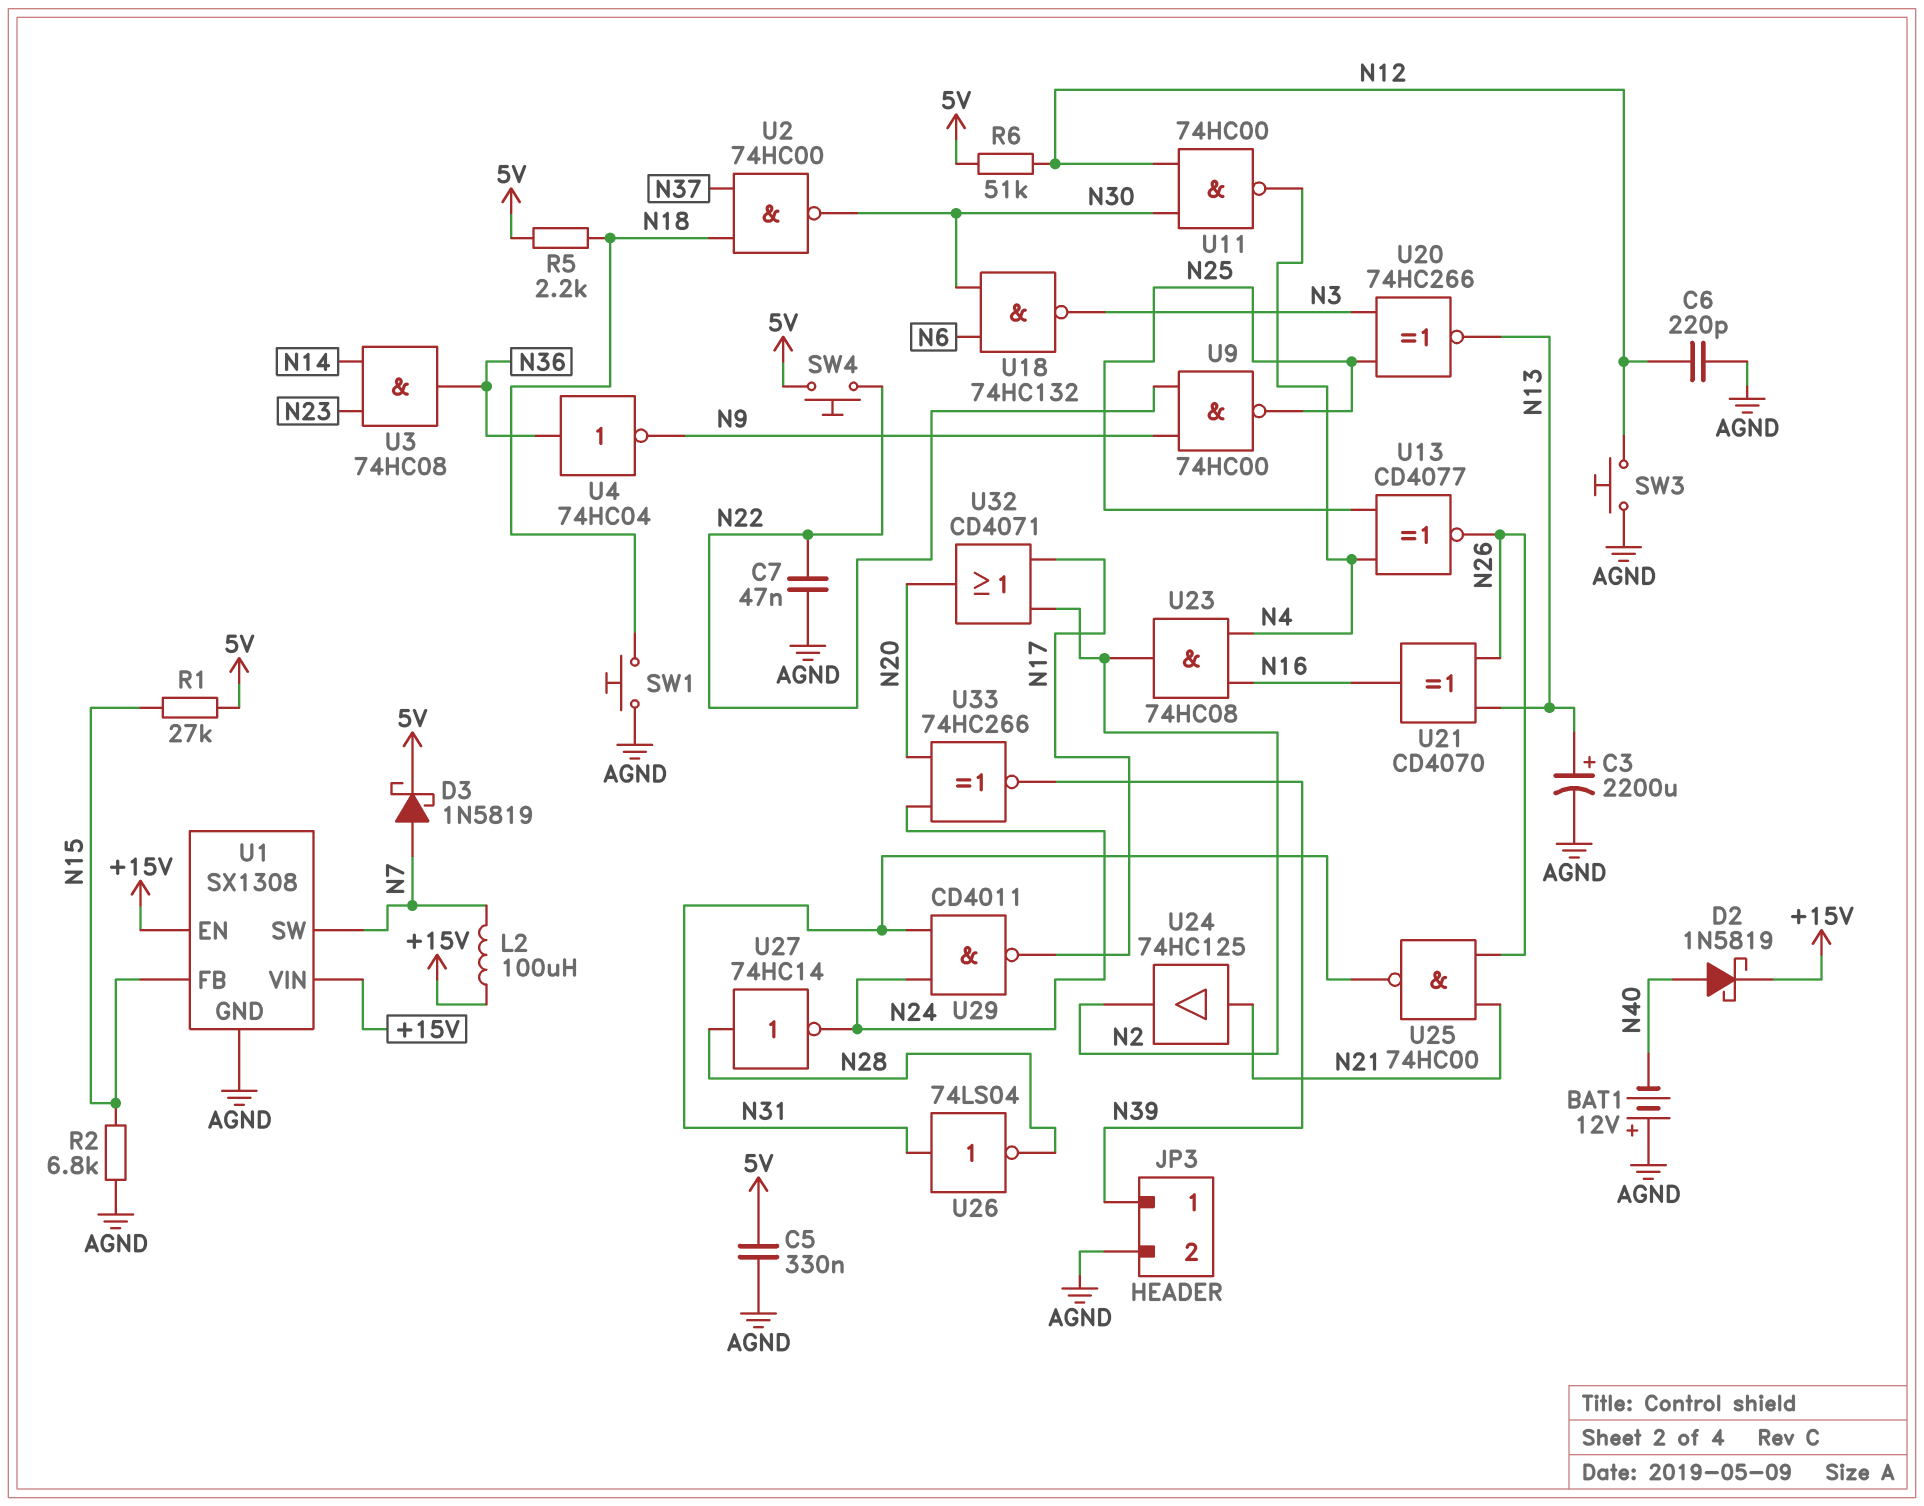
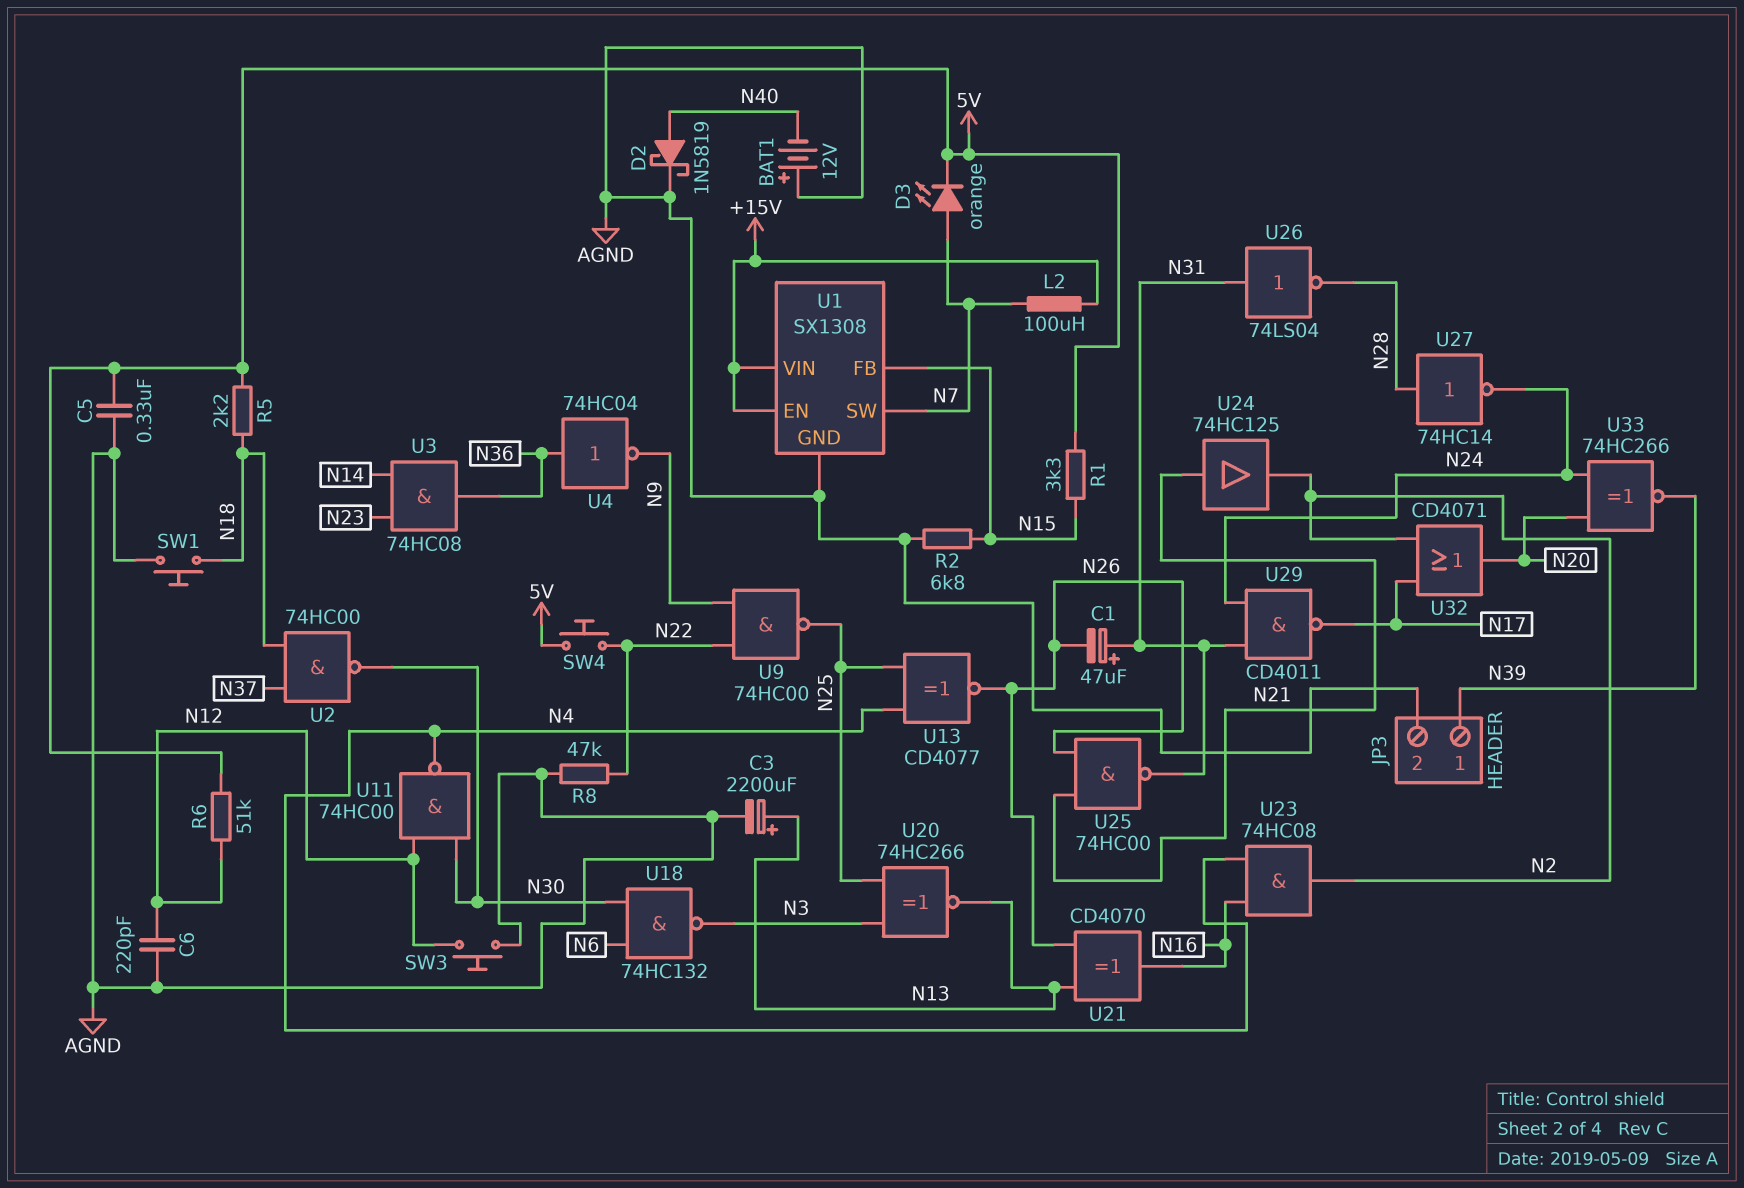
C1: none -> 47uF (plus N31, minus N26)
C7: 47nF (AGND, N22) -> none
D2: schottky 1N5819 (A N40, K +15V) -> schottky 1N5819 (A N40, K AGND)
D3: schottky 1N5819 (A N7, K 5V) -> LED orange (A N7, K 5V)
R1: 27k (5V, N15) -> 3.3k (5V, N15)
R8: none -> 47k (AGND, N22)

